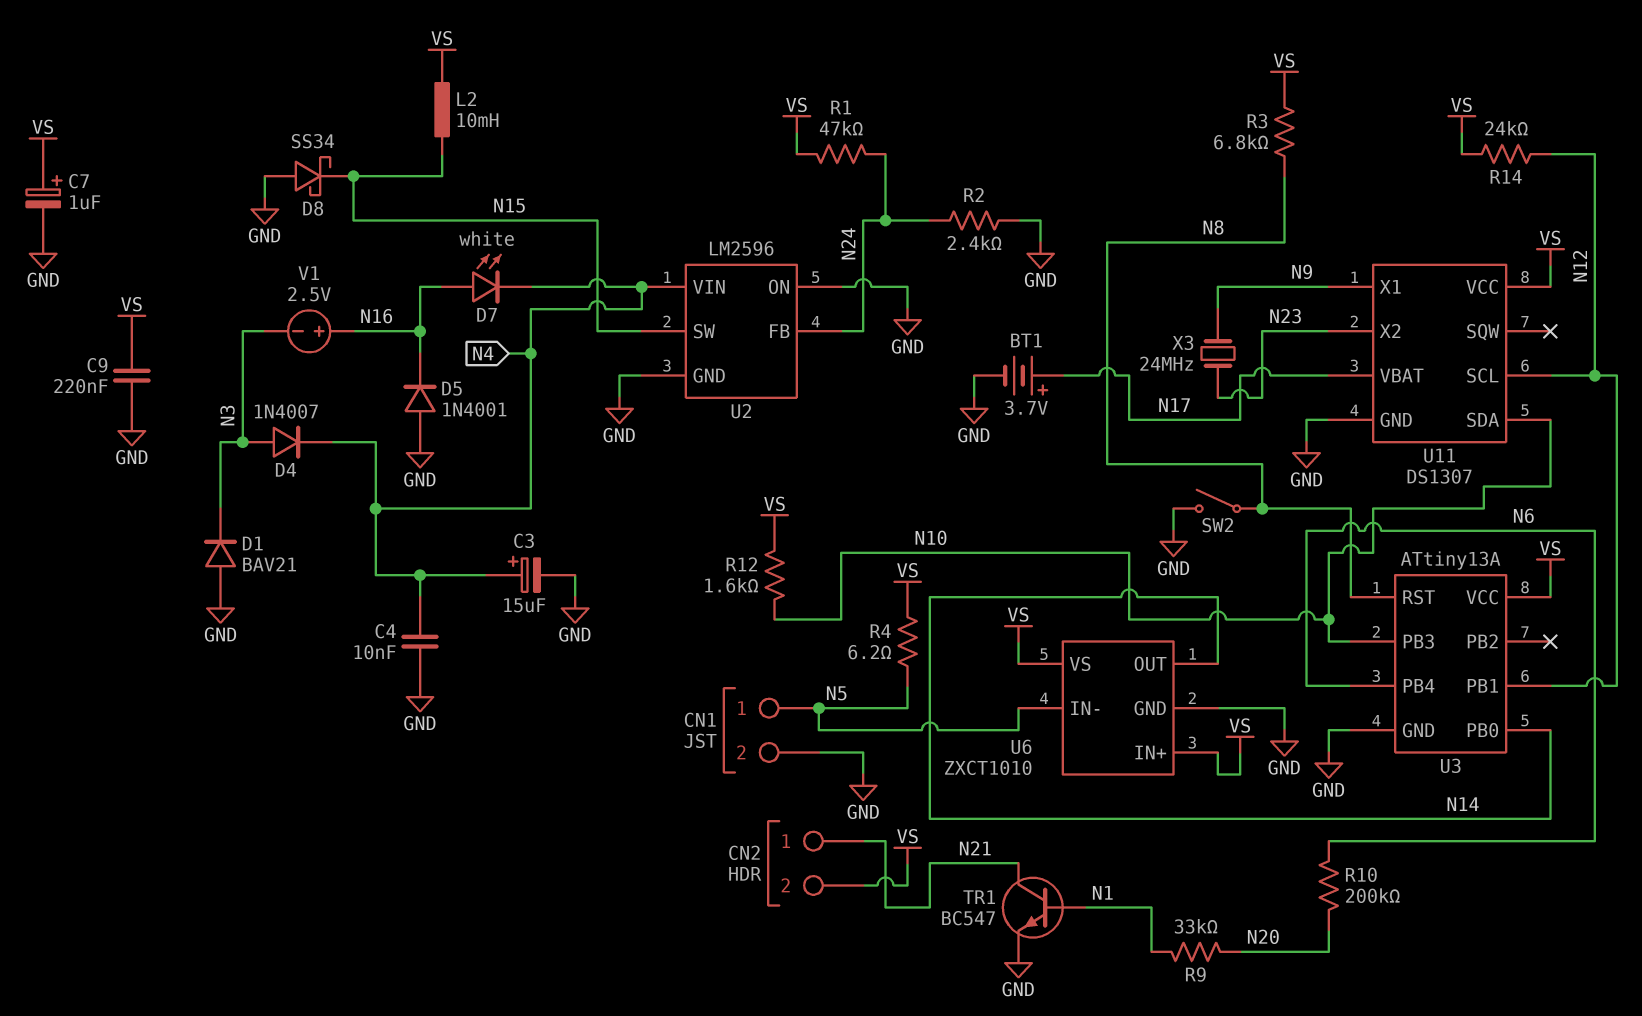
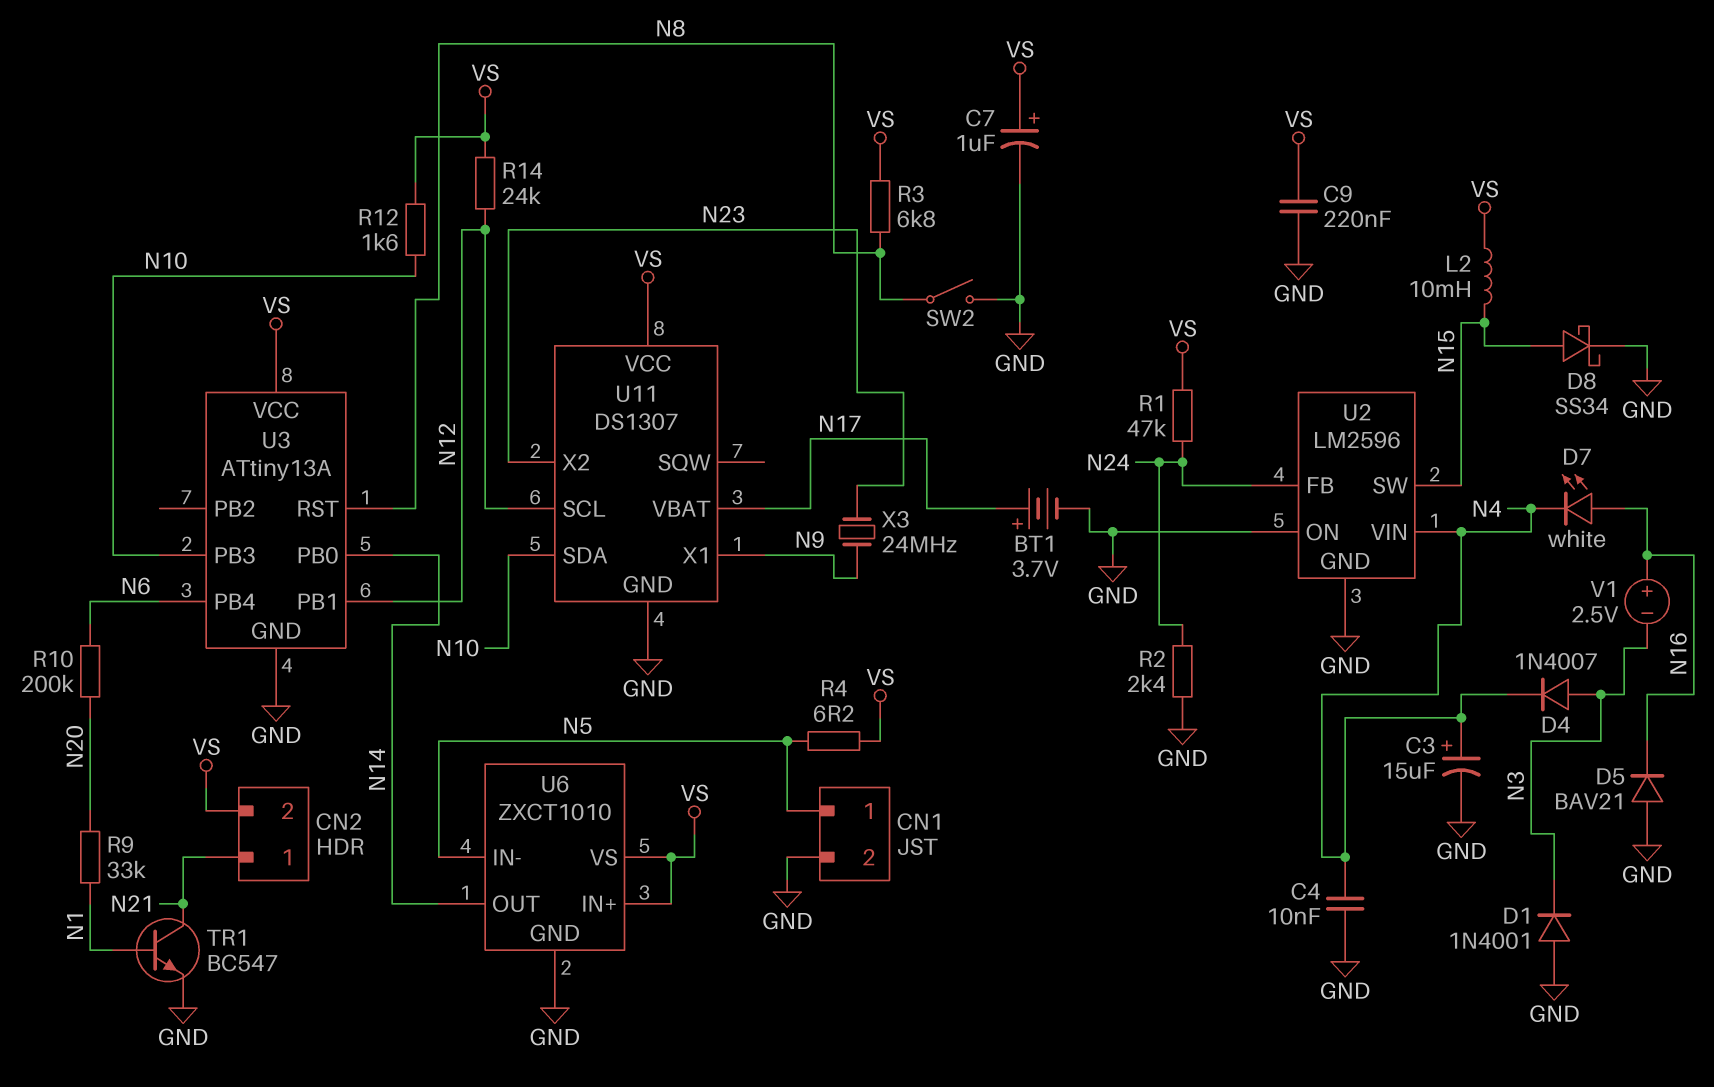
D1: diode BAV21 (A GND, K N3) -> diode 1N4001 (A GND, K N3)
D5: diode 1N4001 (A GND, K N16) -> diode BAV21 (A GND, K N16)
D8: schottky SS34 (A GND, K N15) -> schottky SS34 (A N15, K GND)

